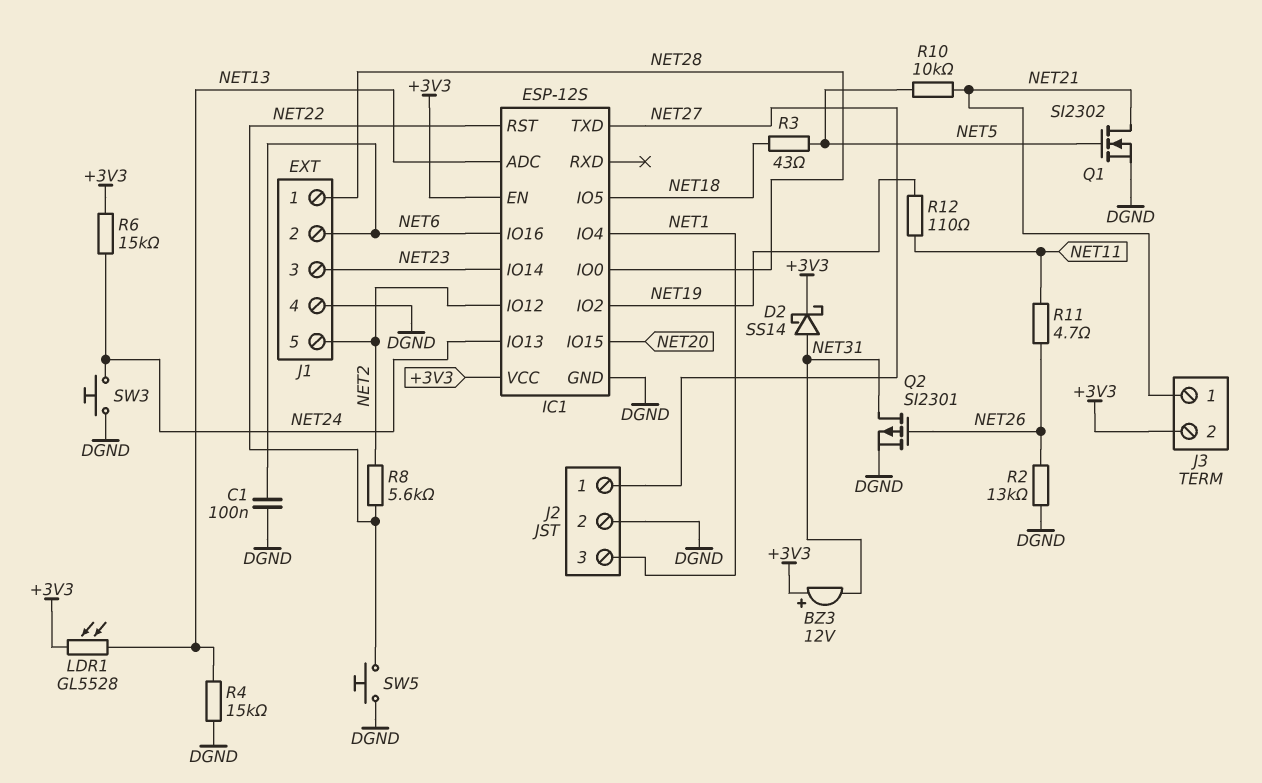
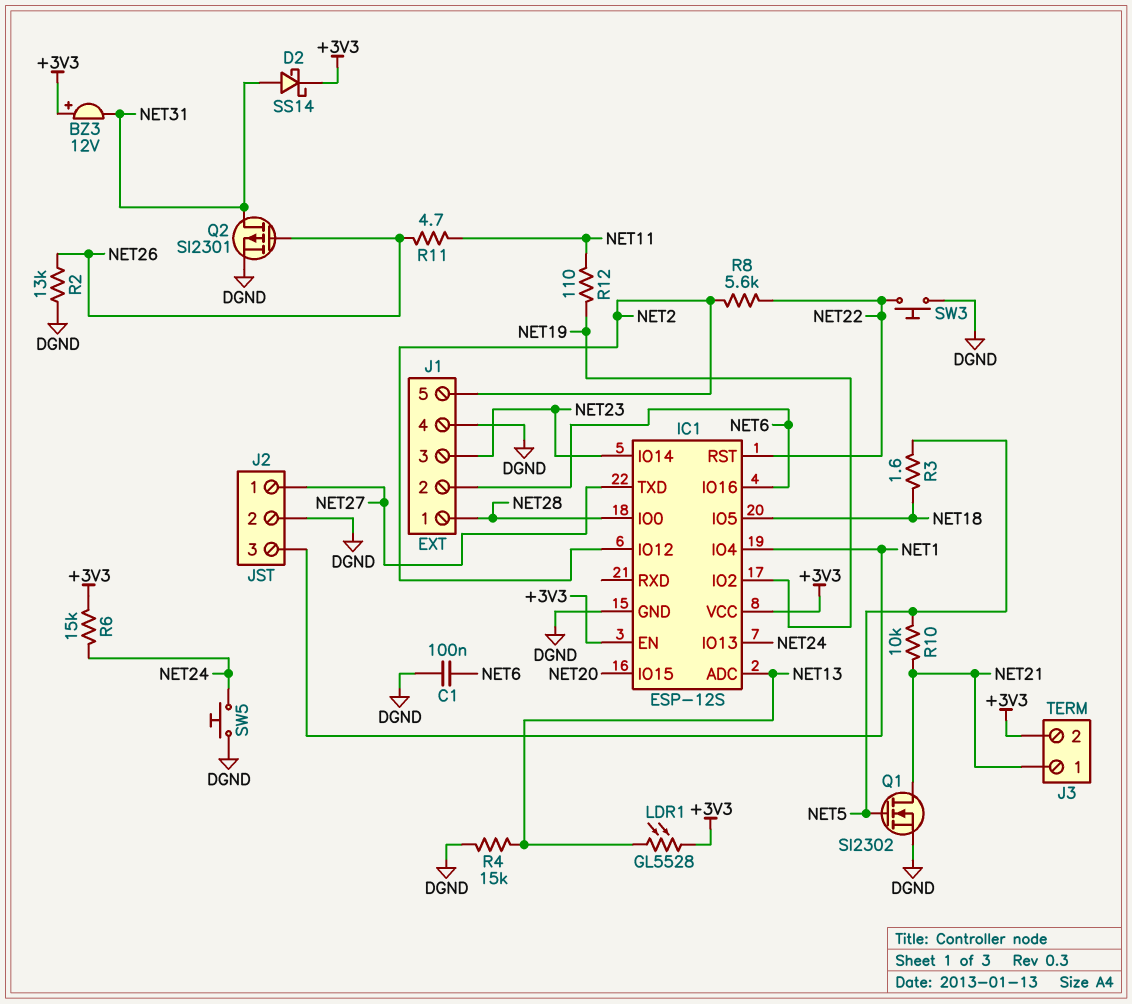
R3: 43 (NET5, NET18) -> 1.6 (NET5, NET18)
SW3: button (DGND, NET24) -> button (DGND, NET22)
SW5: button (DGND, NET22) -> button (DGND, NET24)

